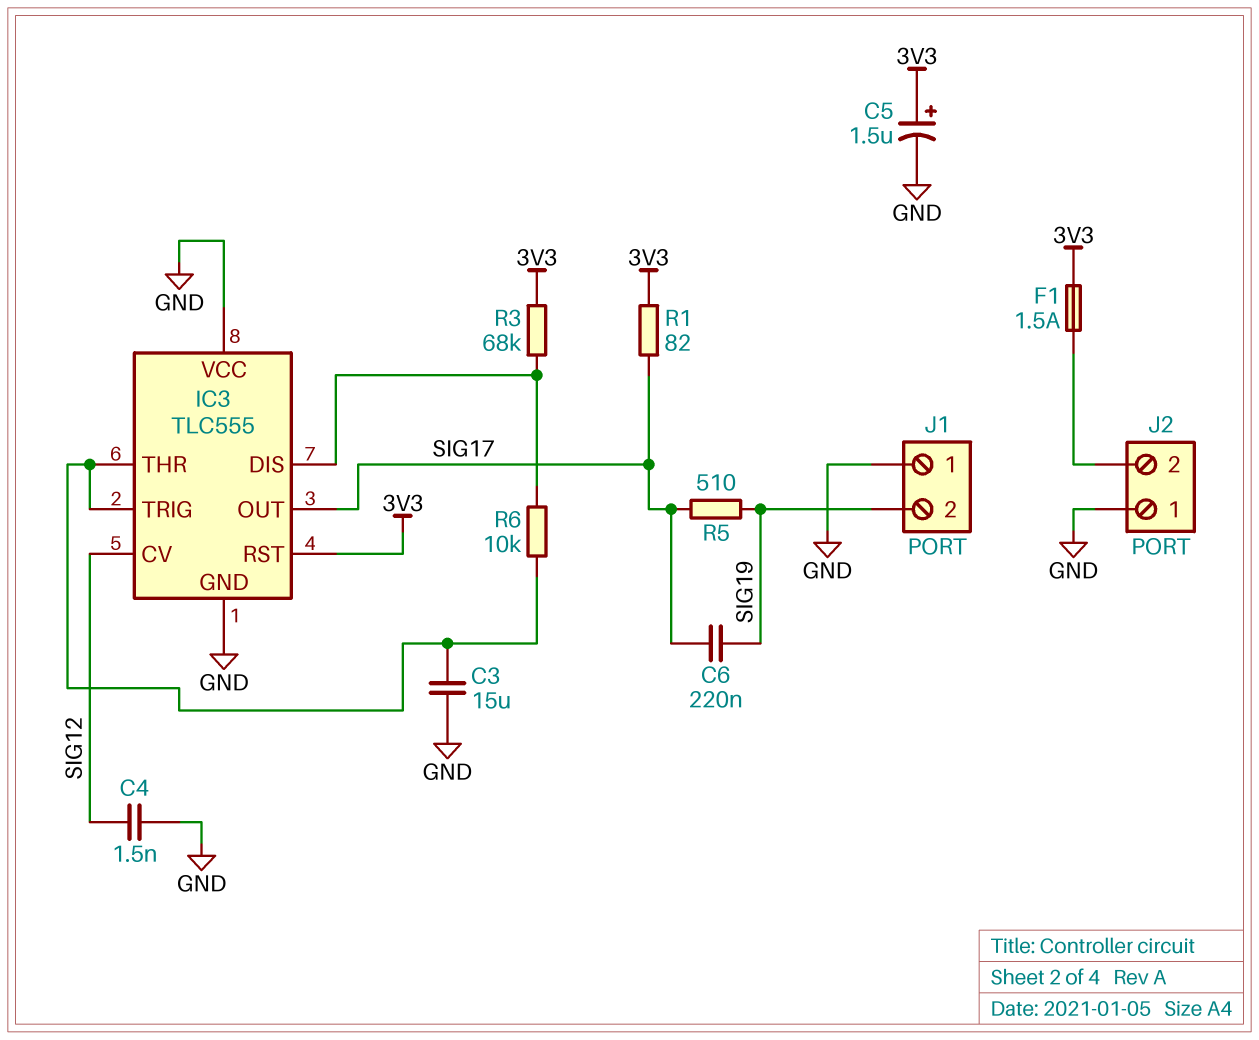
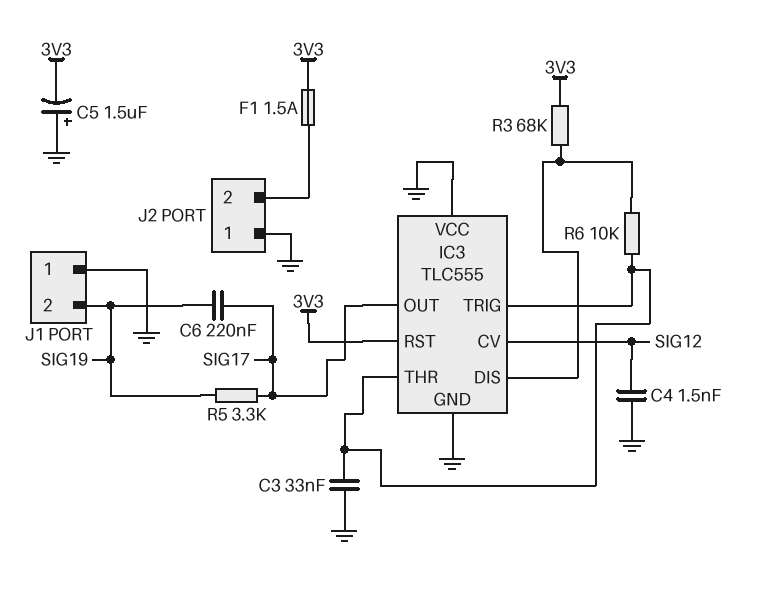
C3: 15uF (GND, IC3/THR) -> 33nF (GND, IC3/THR)
C5: 1.5uF (plus 3V3, minus GND) -> 1.5uF (plus GND, minus 3V3)
R1: 82 (3V3, SIG17) -> none
R5: 510 (SIG17, SIG19) -> 3.3k (SIG17, SIG19)

